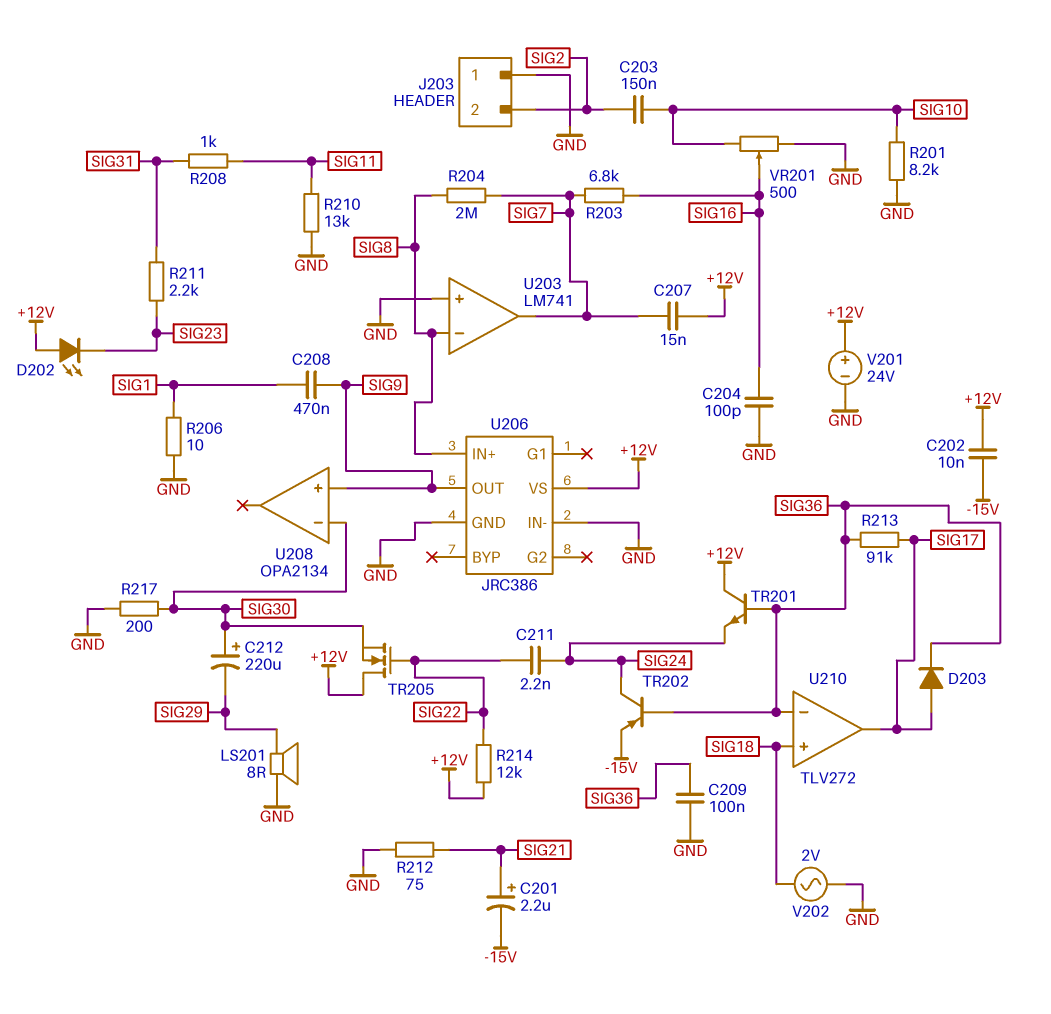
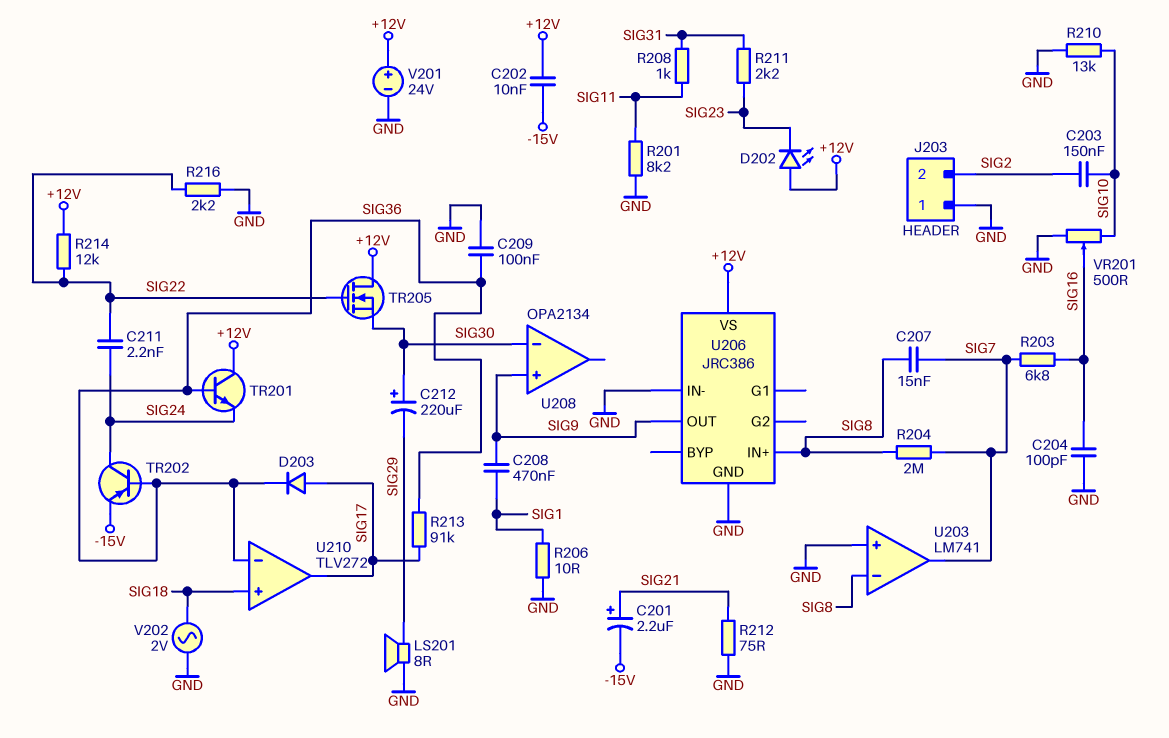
C207: 15nF (+12V, SIG7) -> 15nF (SIG7, SIG8)
R201: 8.2k (GND, SIG10) -> 8.2k (GND, SIG11)
R210: 13k (GND, SIG11) -> 13k (GND, SIG10)
R216: none -> 2.2k (GND, SIG22)
R217: 200 (GND, SIG30) -> none

